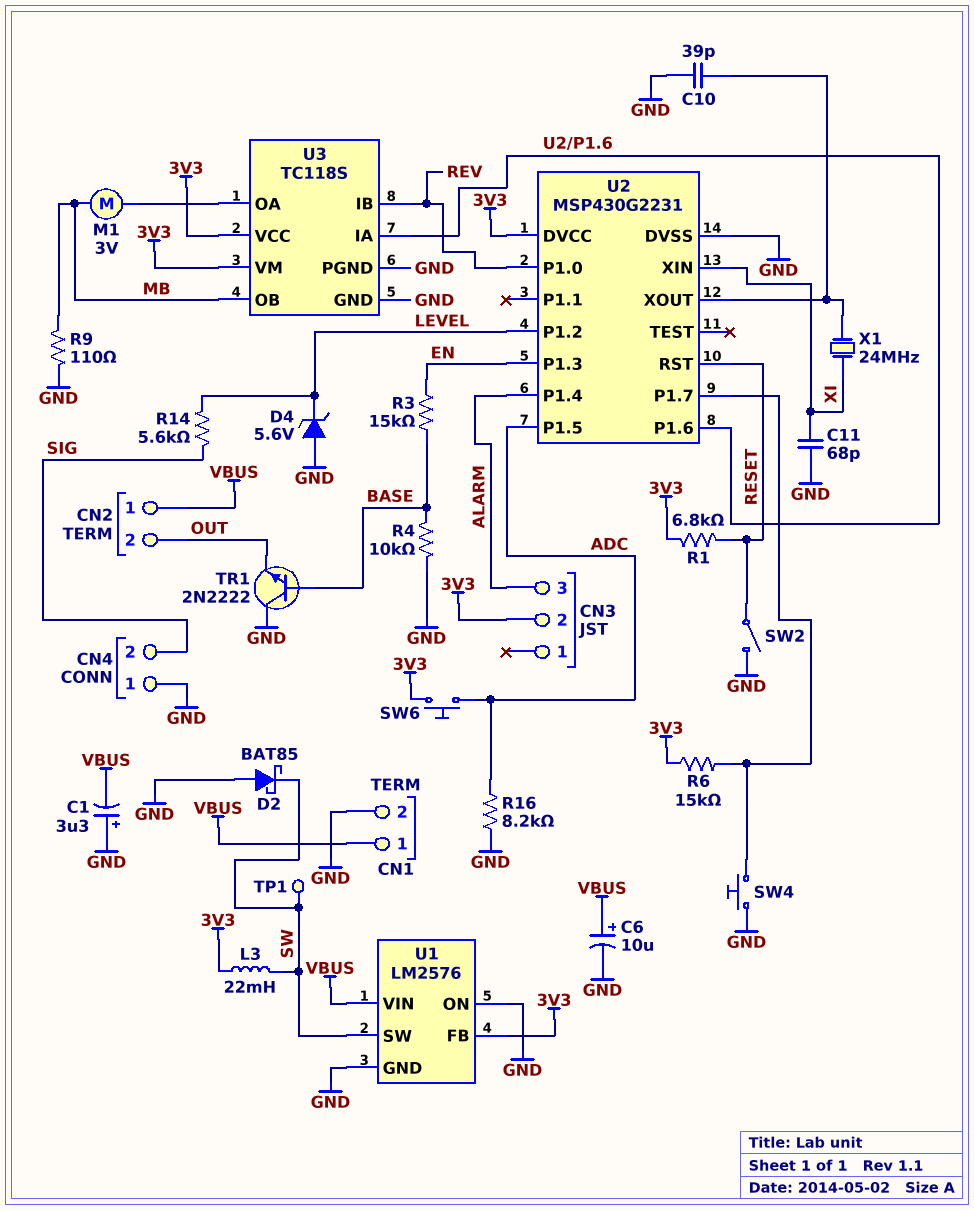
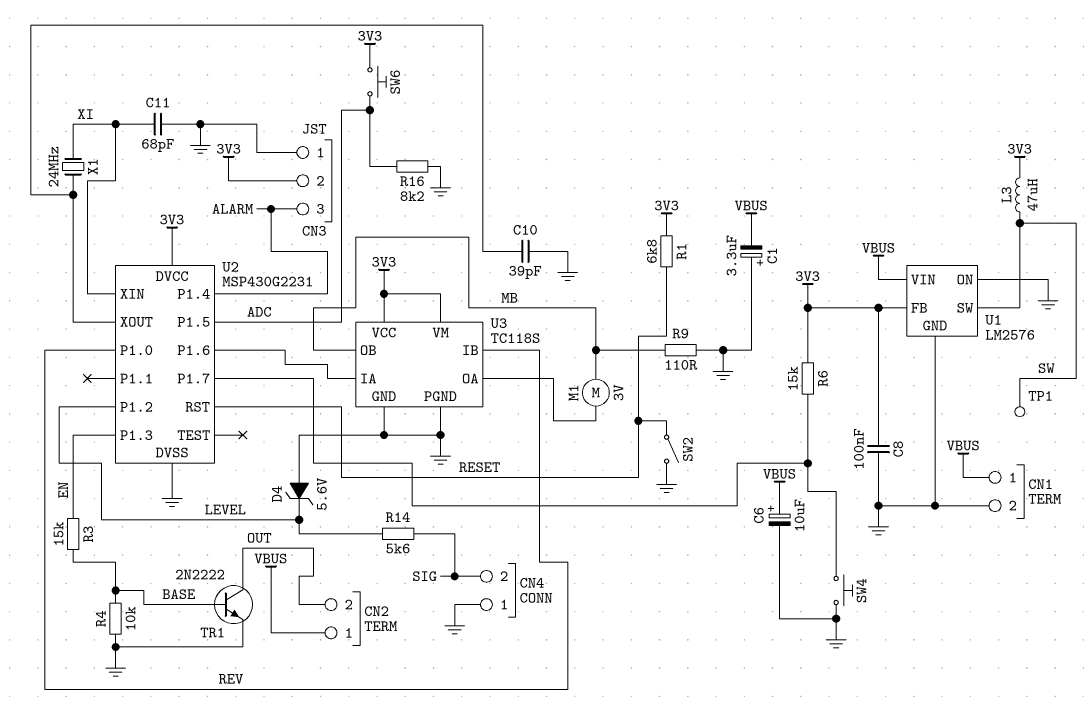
C8: none -> 100nF (3V3, GND)
CN3 pin 1: none -> GND
D2: schottky BAT85 (A GND, K SW) -> none
L3: 22mH (3V3, SW) -> 47uH (3V3, SW)
TR1: NPN 2N2222 (B BASE, C GND, E OUT) -> NPN 2N2222 (B BASE, C OUT, E GND)

